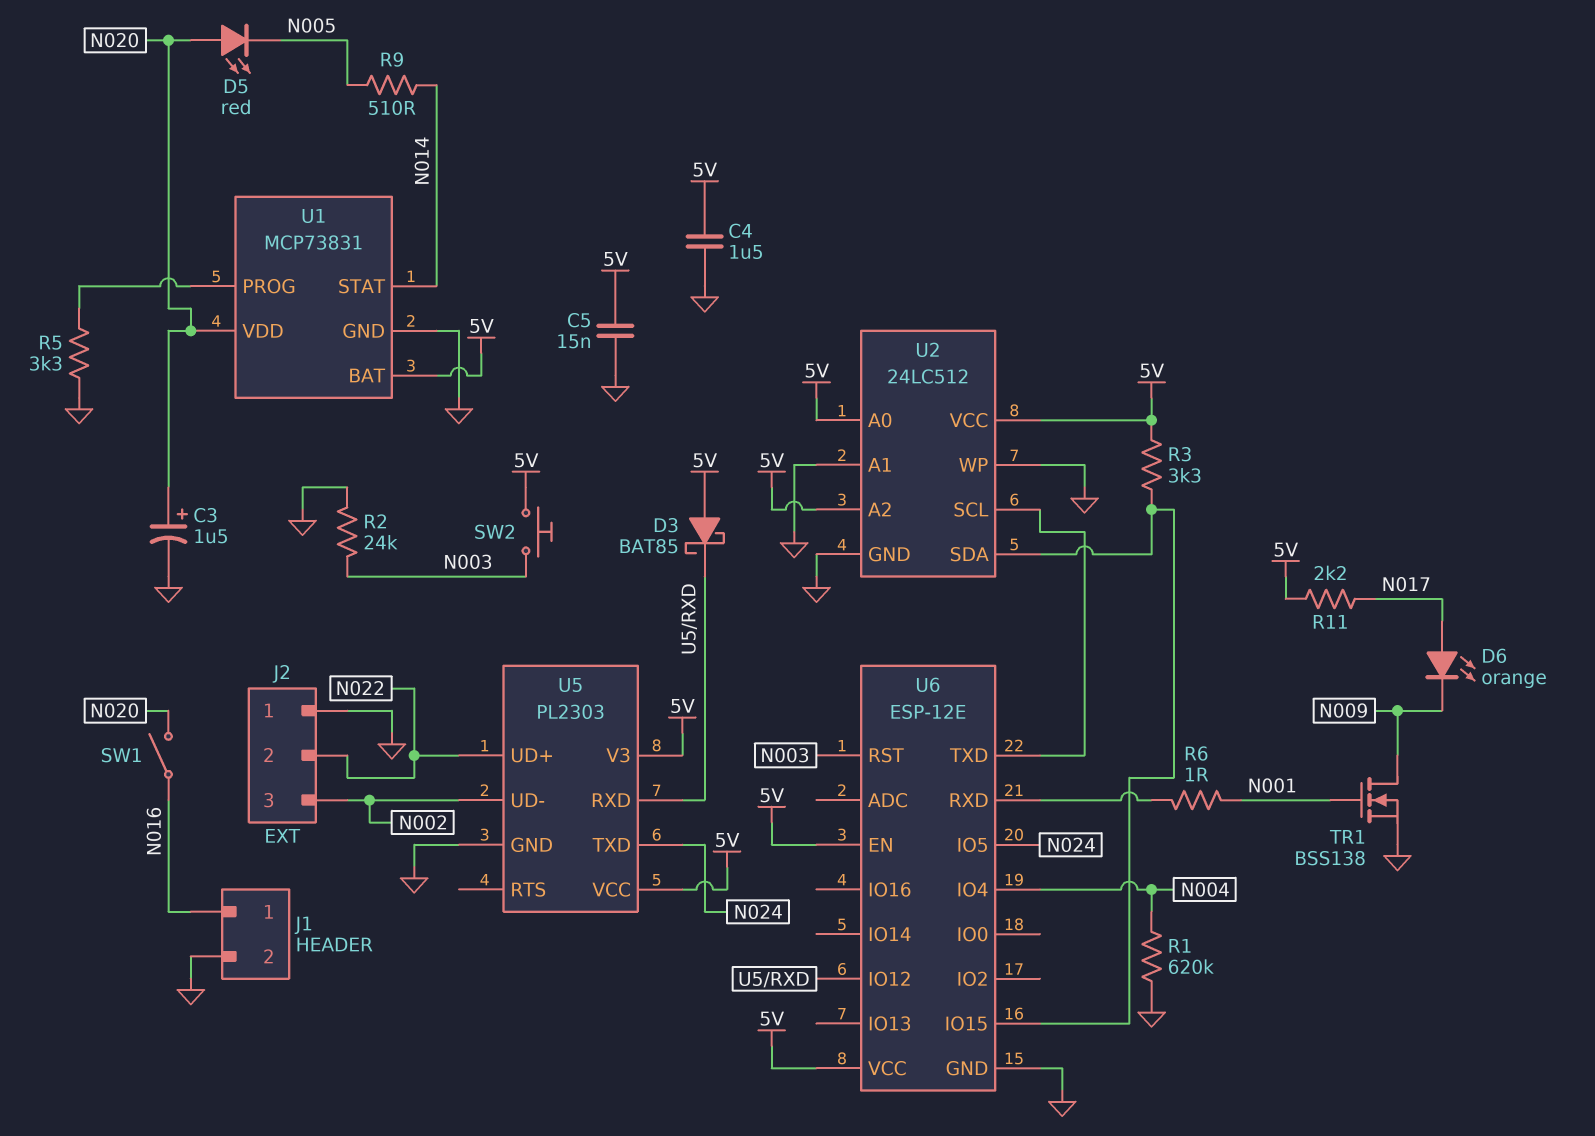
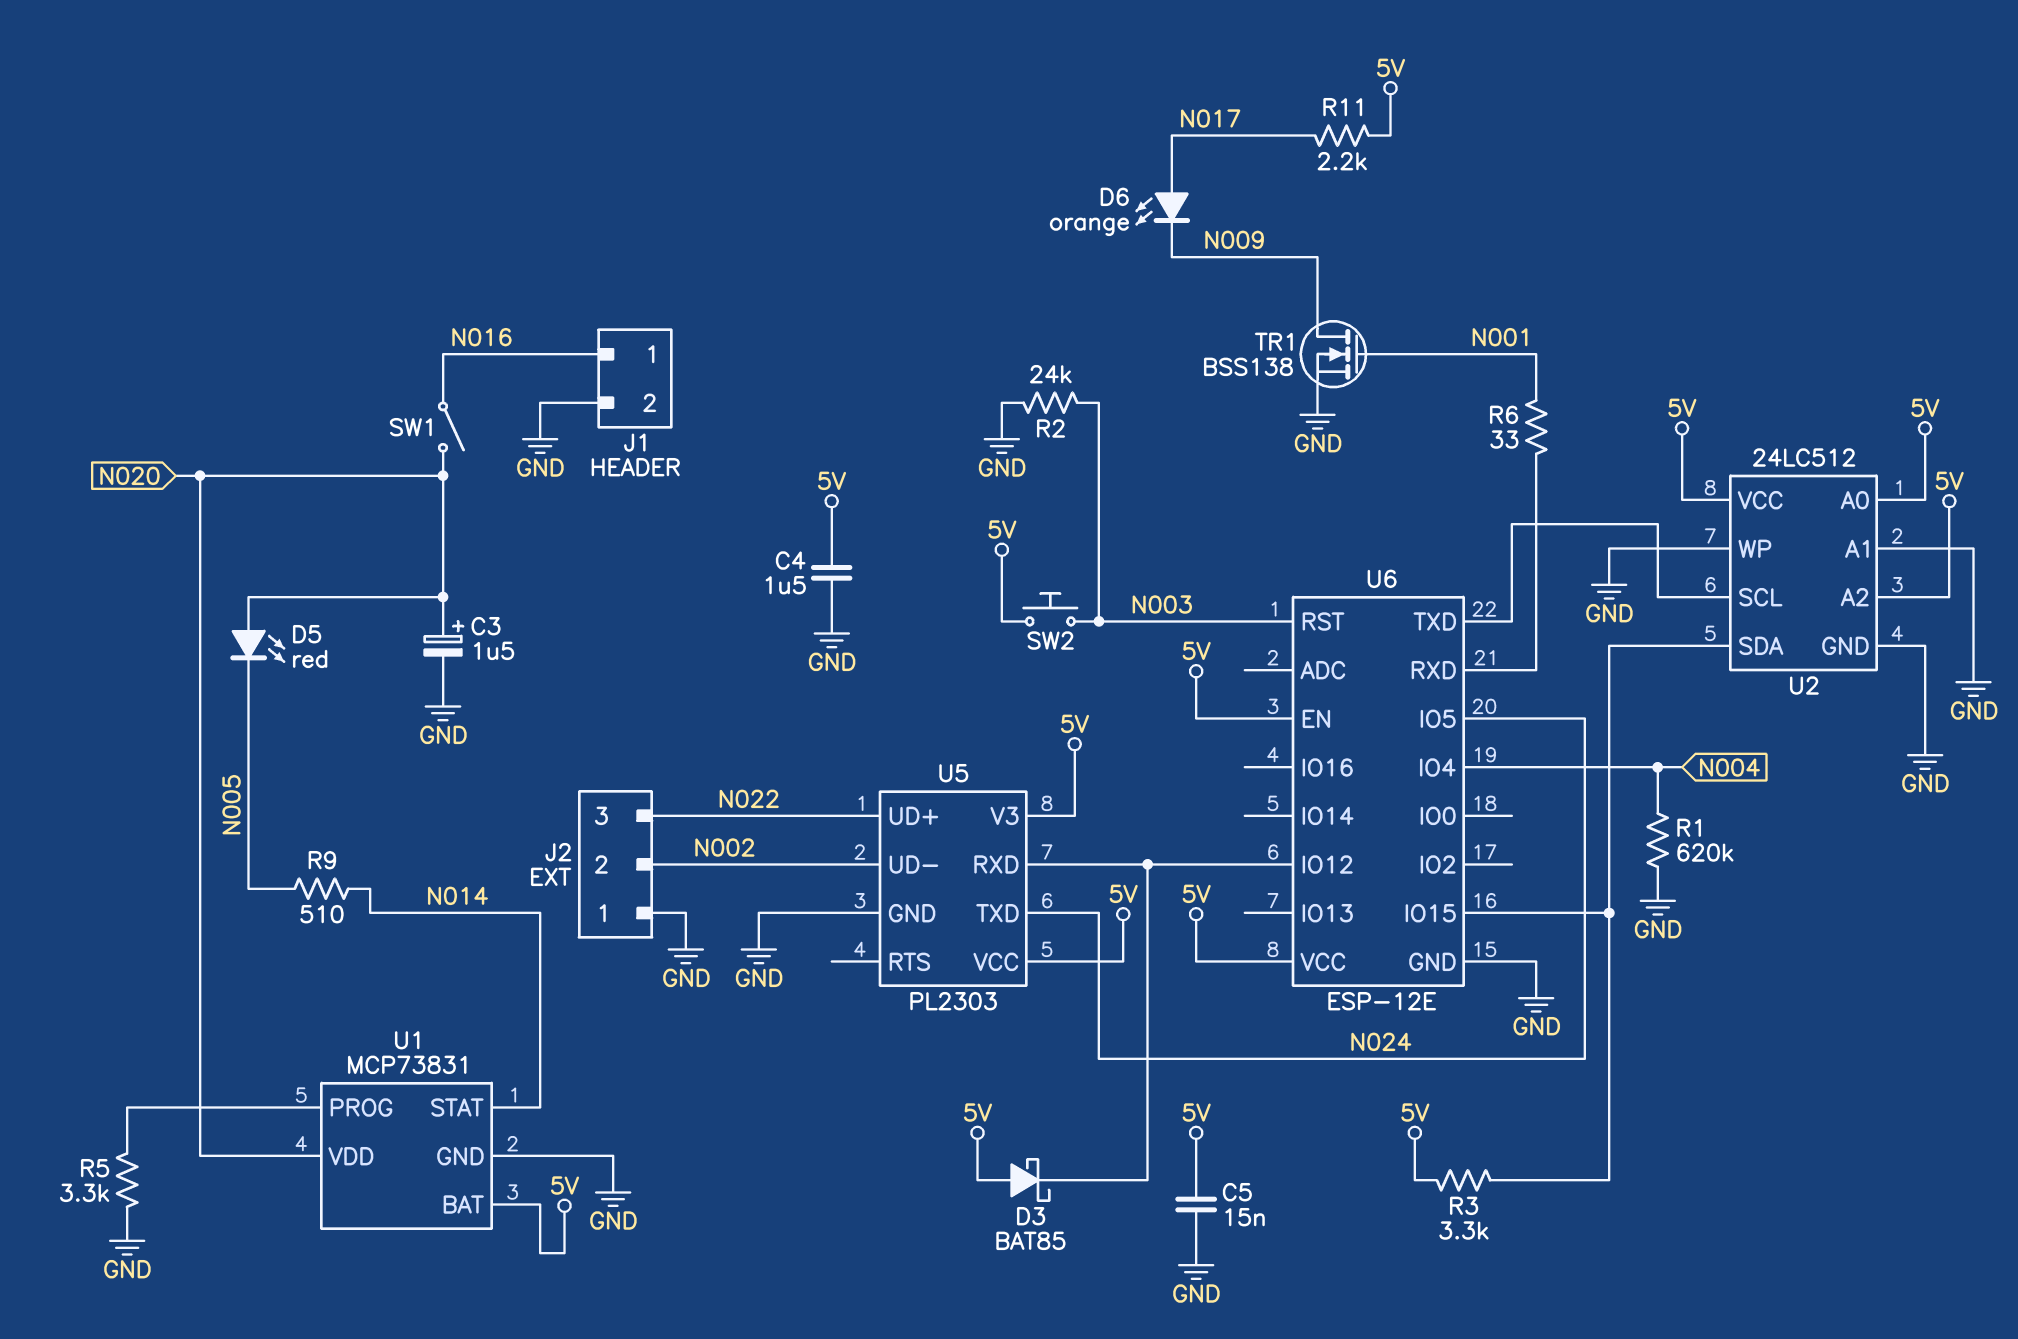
J2 pin 2: N022 -> N002
J2 pin 3: N002 -> N022
R6: 1 (N001, U6/RXD) -> 33 (N001, U6/RXD)

